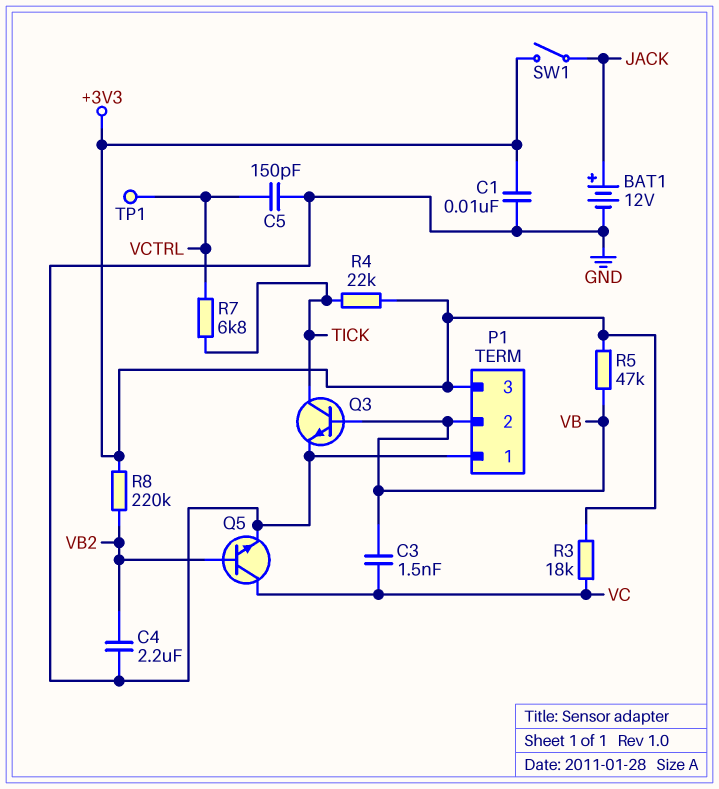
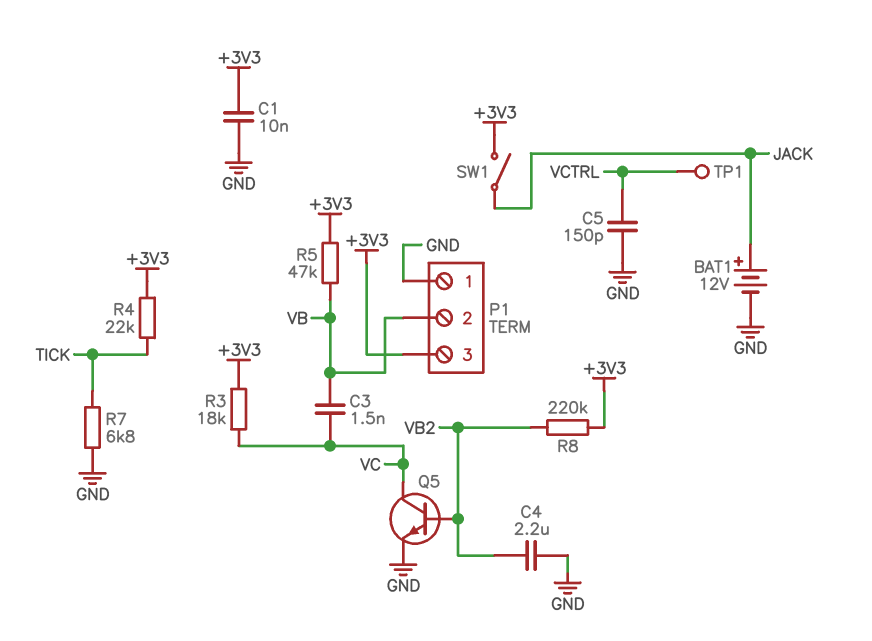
Q3: NPN (B VB, C TICK, E GND) -> none
R7: 6.8k (TICK, VCTRL) -> 6.8k (GND, TICK)

